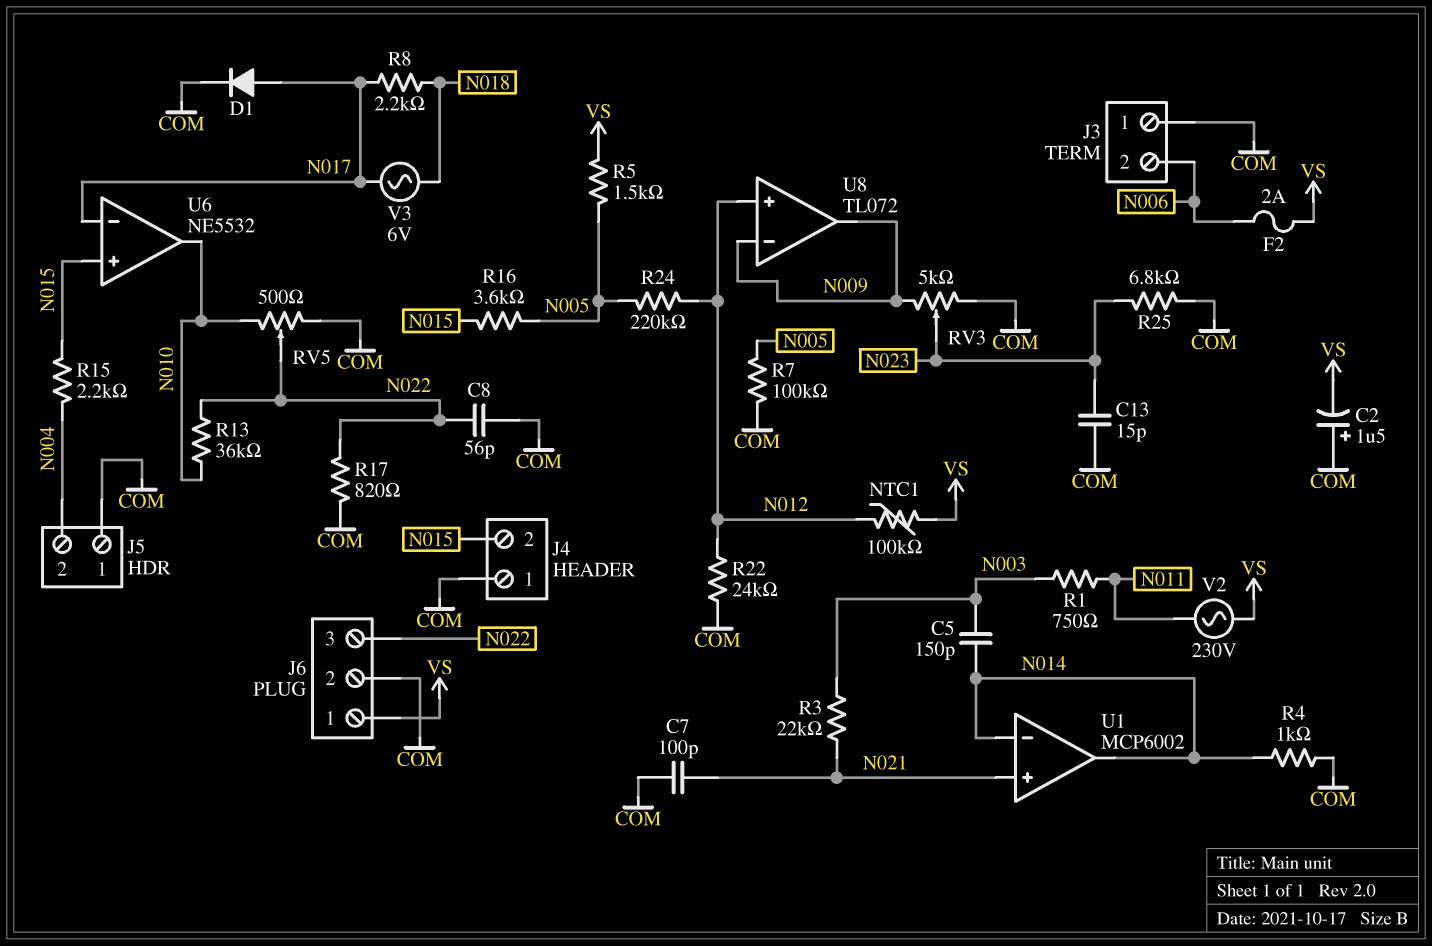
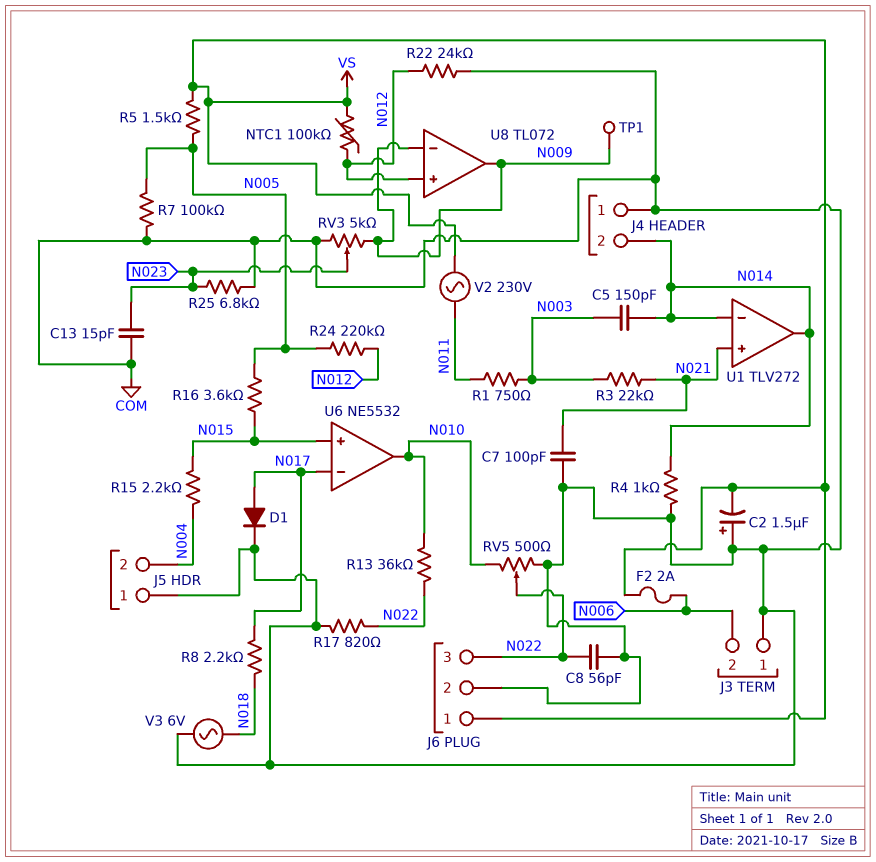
J4 pin 2: N015 -> N014
TP1: none -> test point (N009)
U1: MCP6002 -> TLV272
V3: AC 6V (N017, N018) -> AC 6V (COM, N018)

